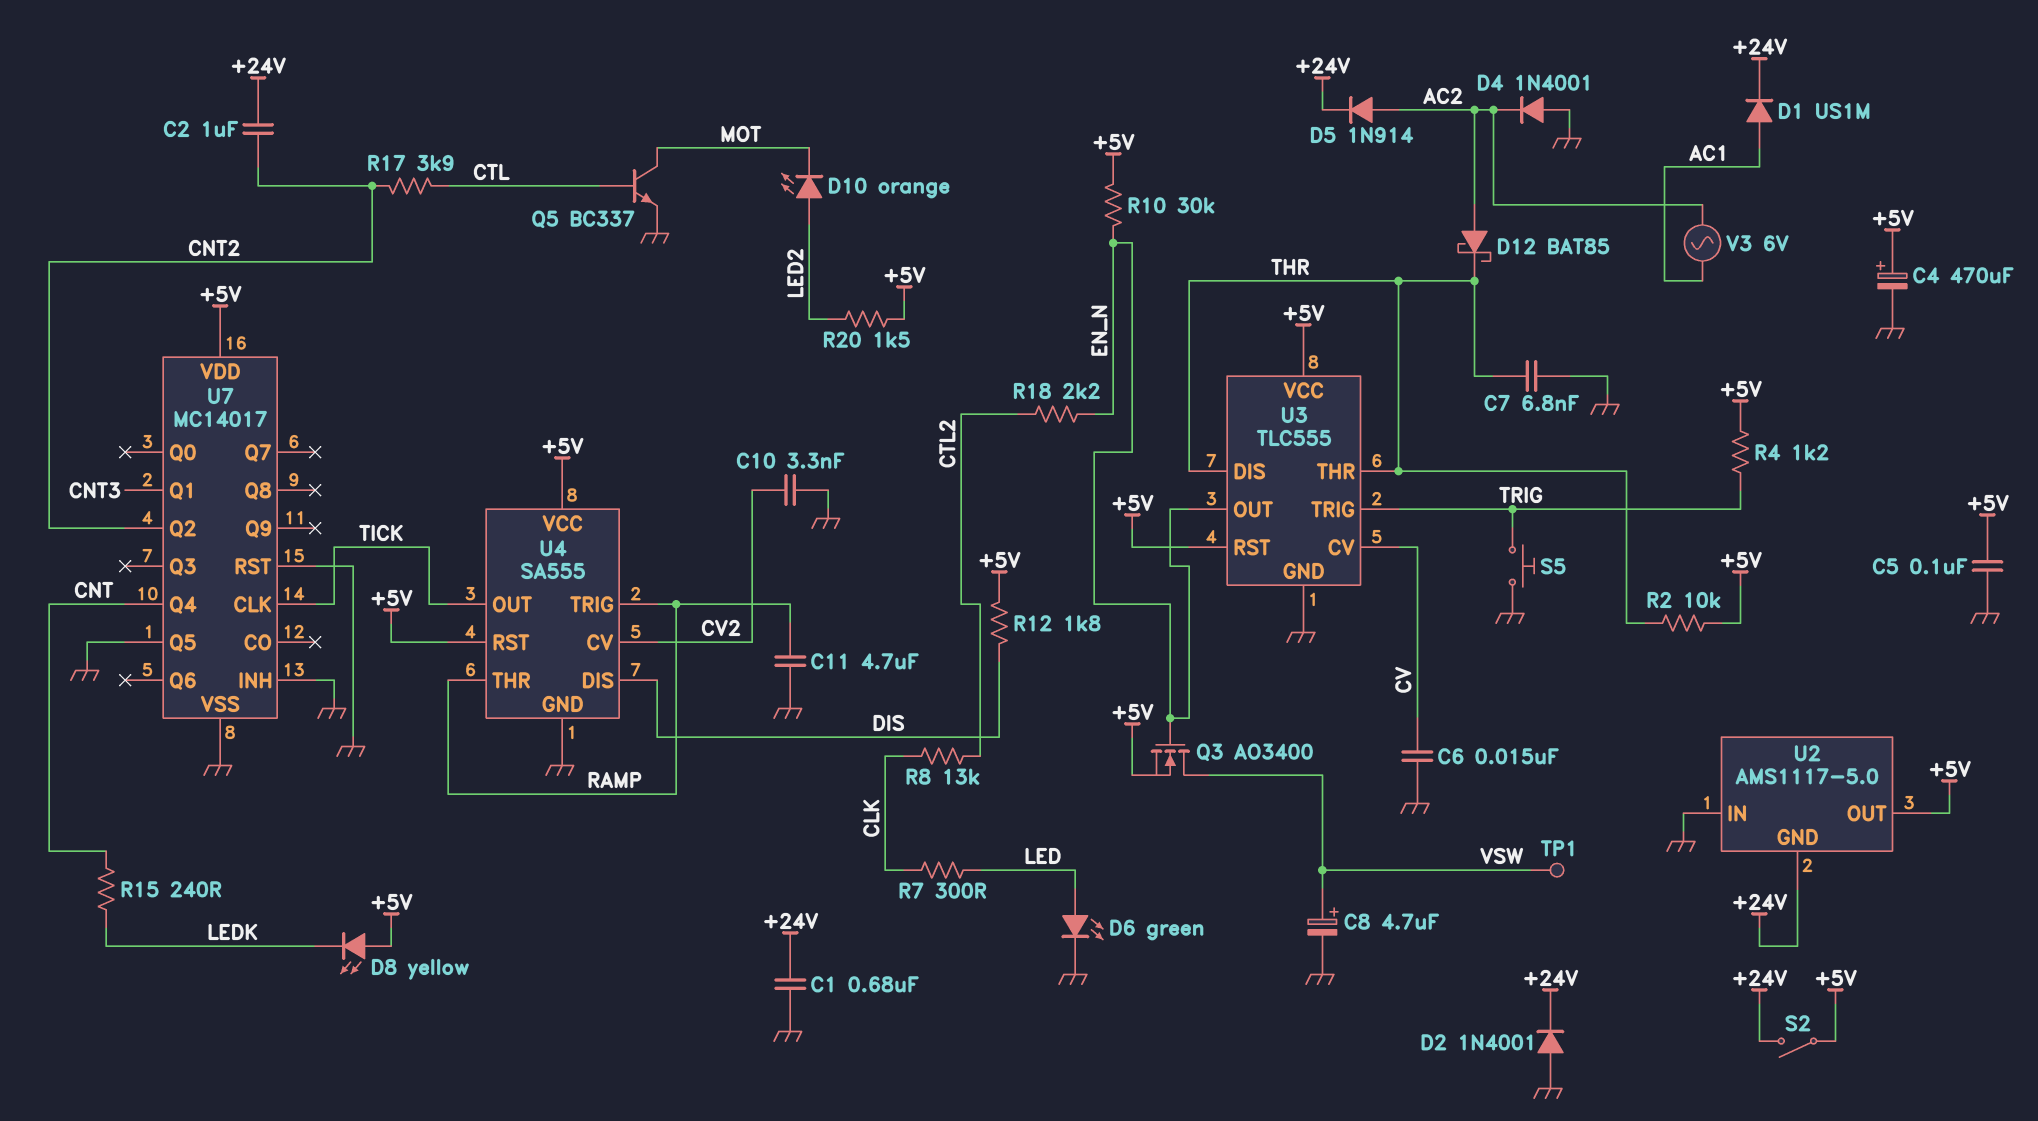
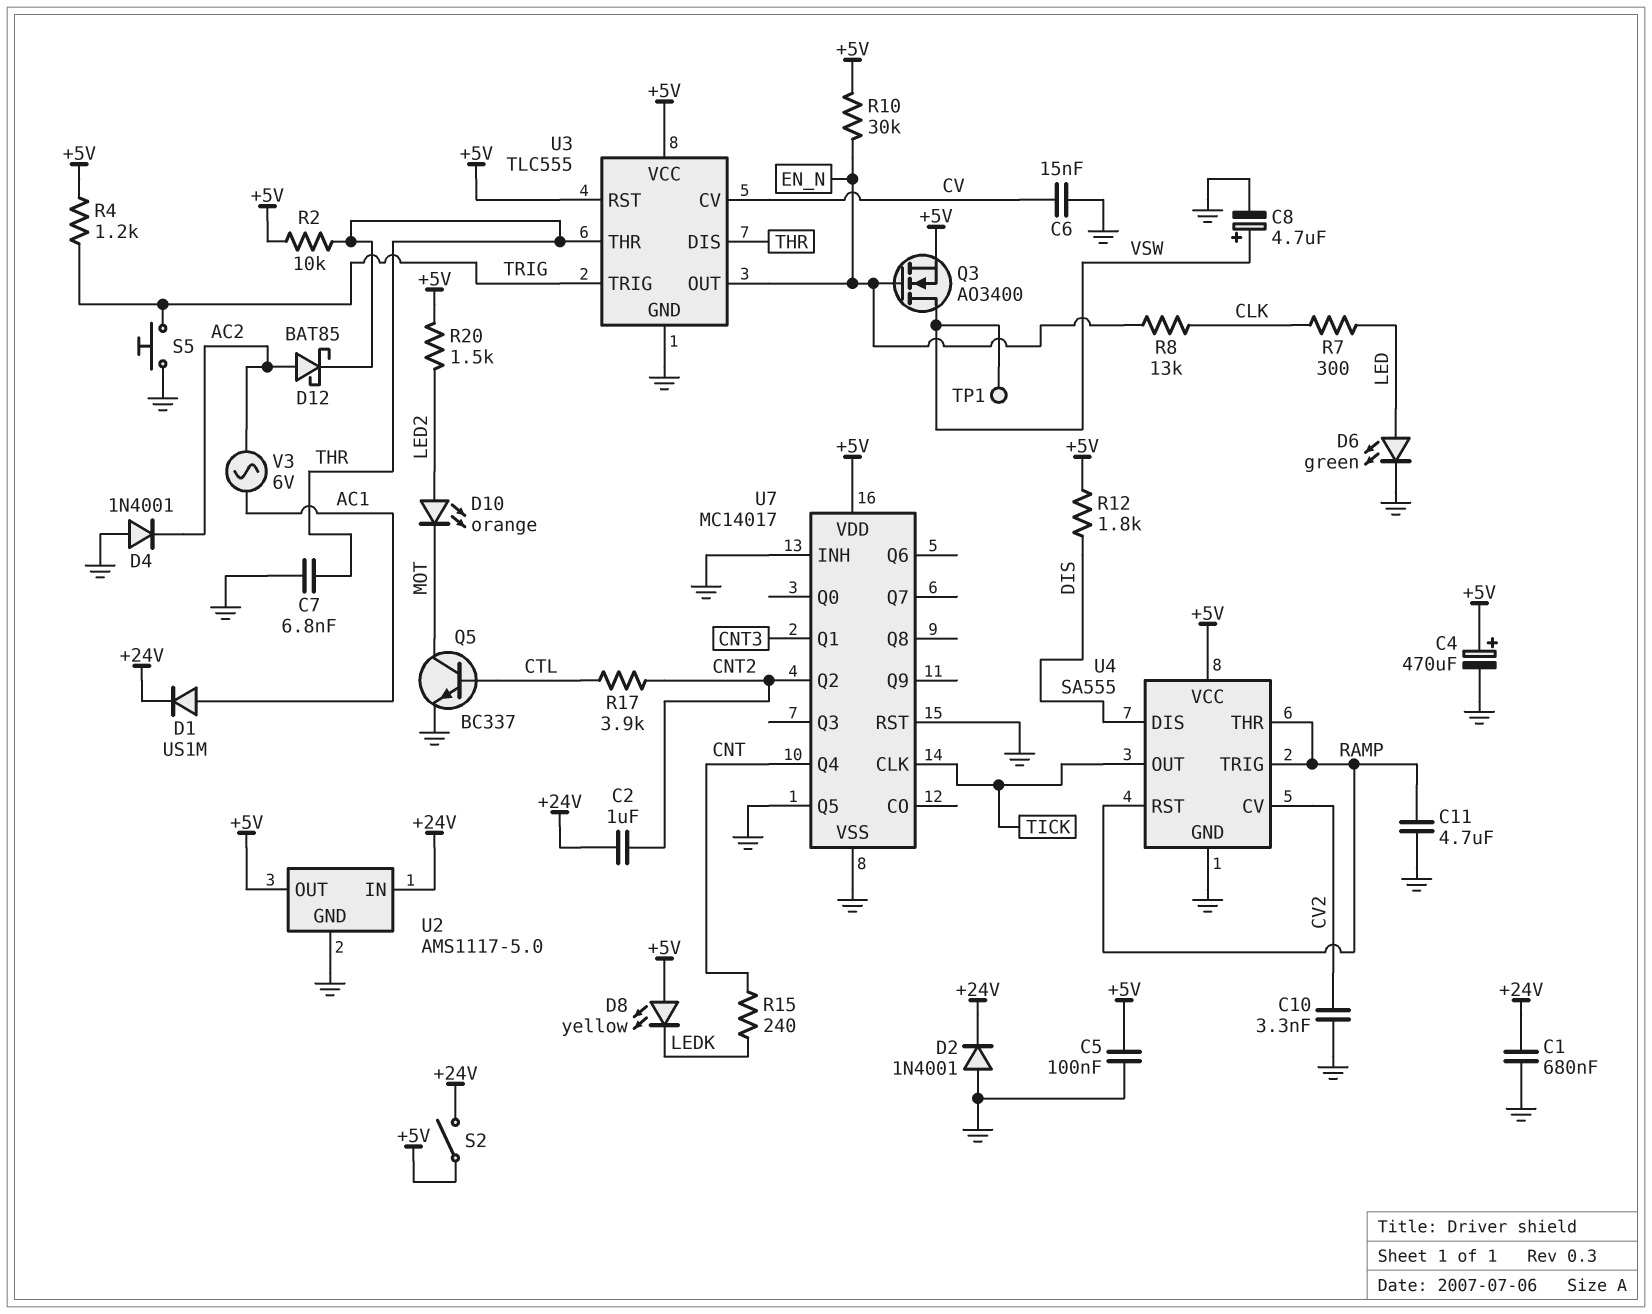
D5: diode 1N914 (A AC2, K +24V) -> none
R8: 13k (CLK, CTL2) -> 13k (CLK, EN_N)
R18: 2.2k (CTL2, EN_N) -> none
U2 pin GND: +24V -> GND
U2 pin IN: GND -> +24V
U4 pin RST: +5V -> RAMP

